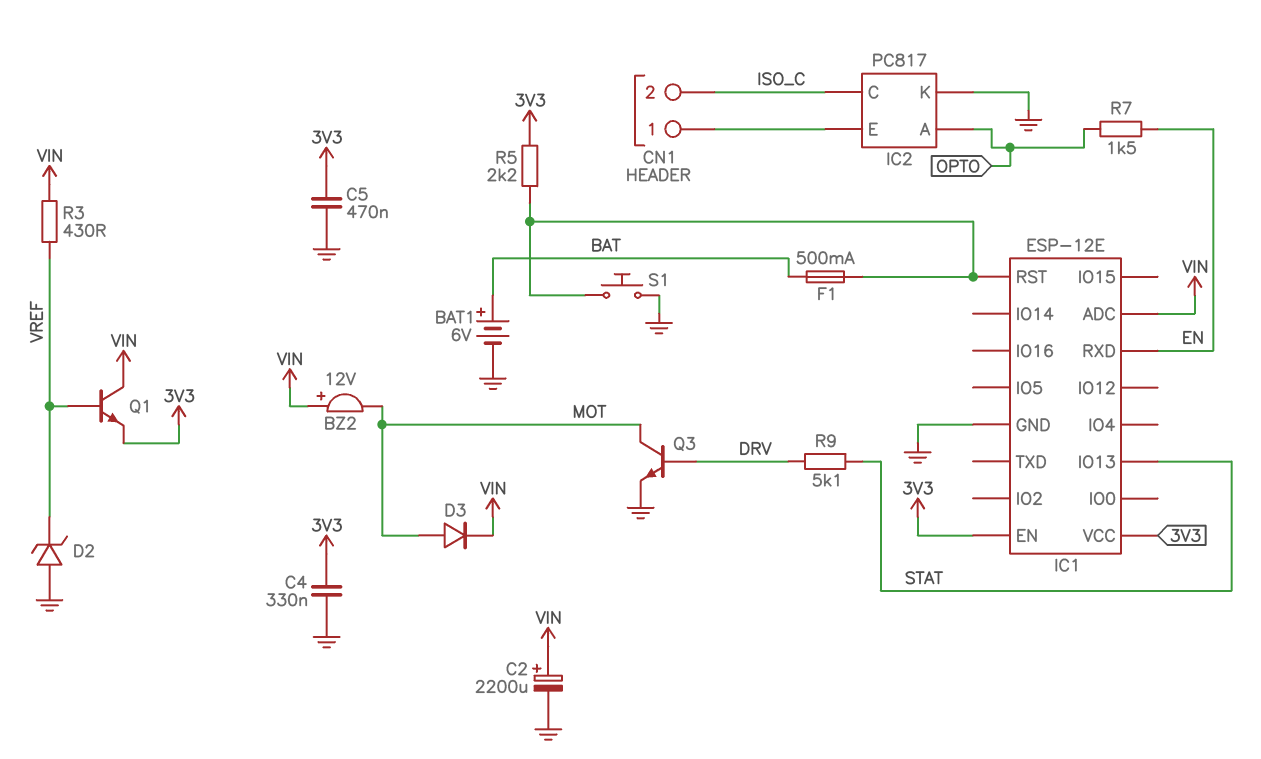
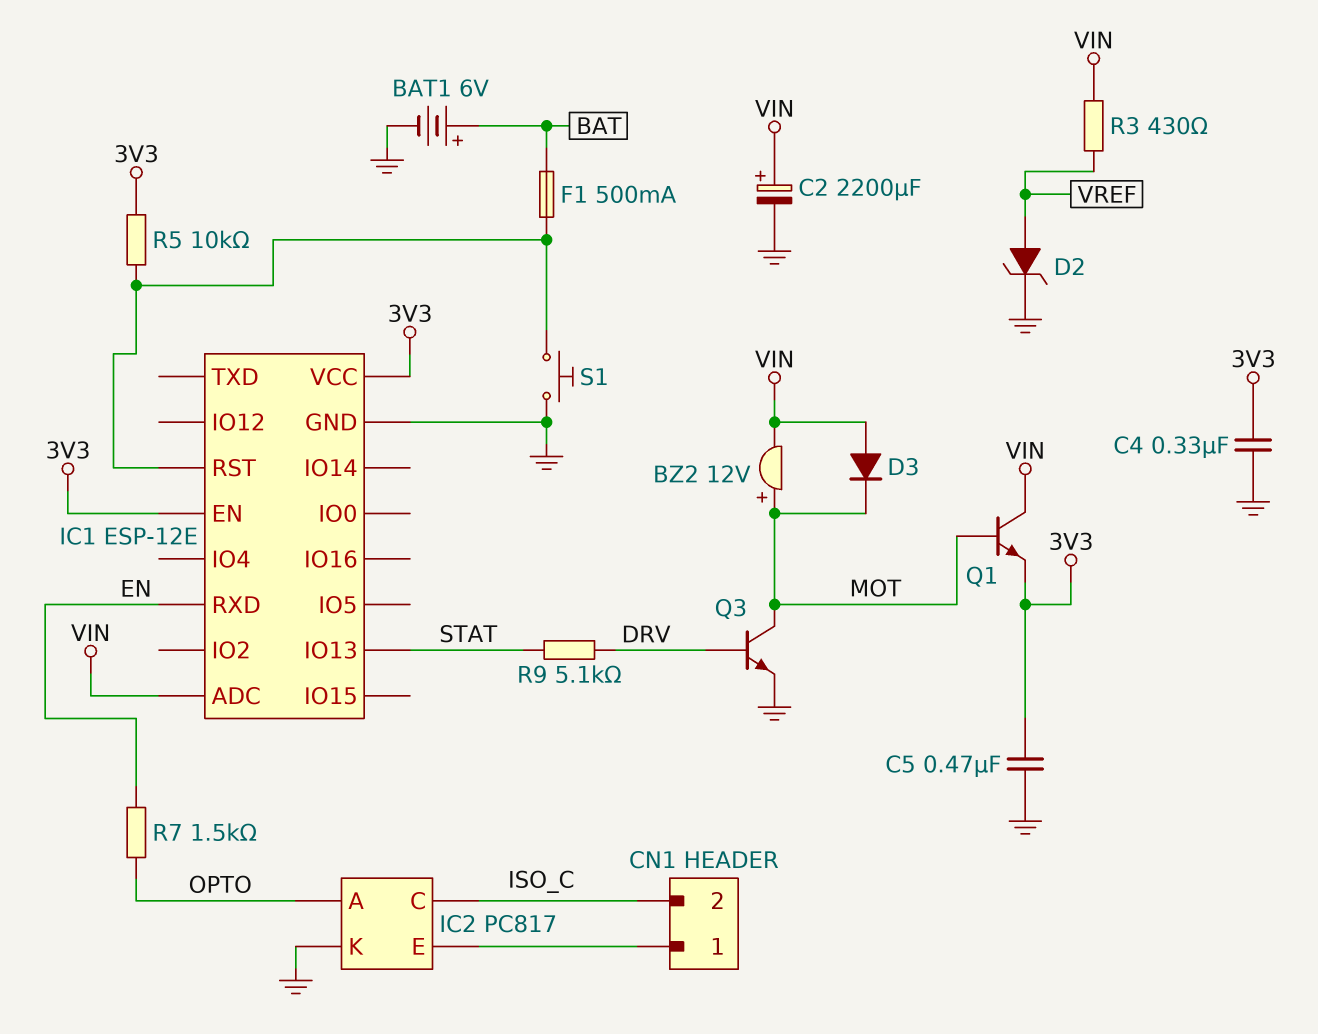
BZ2: buzzer 12V (plus VIN, minus MOT) -> buzzer 12V (plus MOT, minus VIN)
D2: zener (A GND, K VREF) -> zener (A VREF, K GND)
D3: diode (A MOT, K VIN) -> diode (A VIN, K MOT)
Q1: NPN (B VREF, C VIN, E 3V3) -> NPN (B MOT, C VIN, E 3V3)
R5: 2.2k (3V3, IC1/RST) -> 10k (3V3, IC1/RST)

